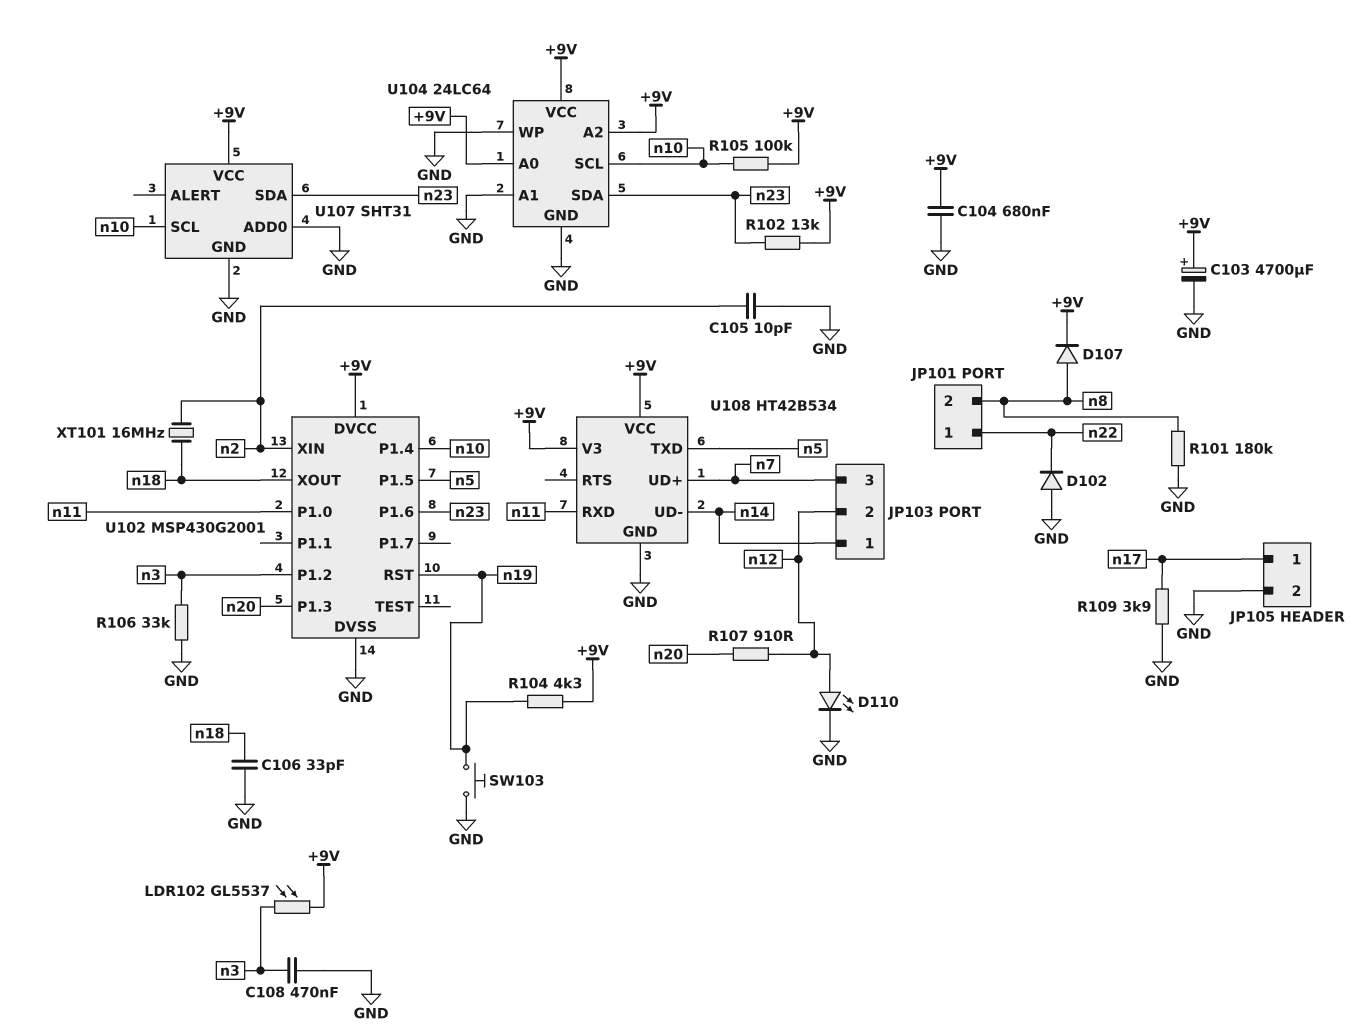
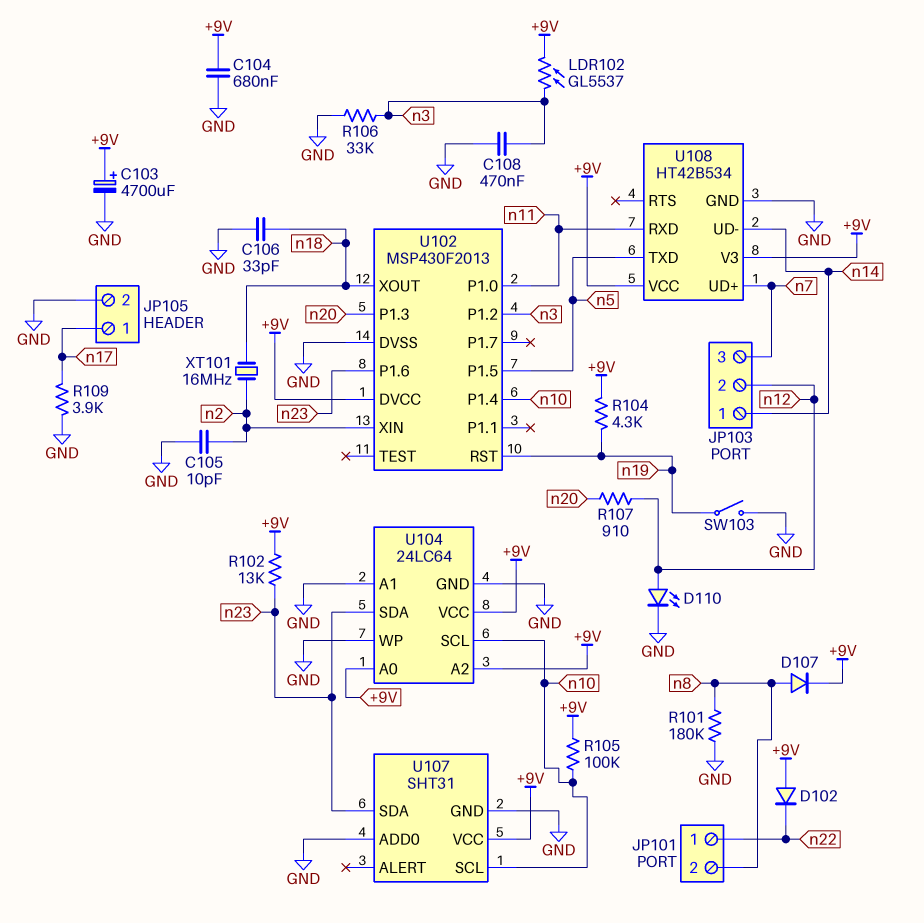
D102: diode (A GND, K n22) -> diode (A +9V, K n22)
SW103: button (GND, n19) -> switch (GND, n19)
U102: MSP430G2001 -> MSP430F2013

